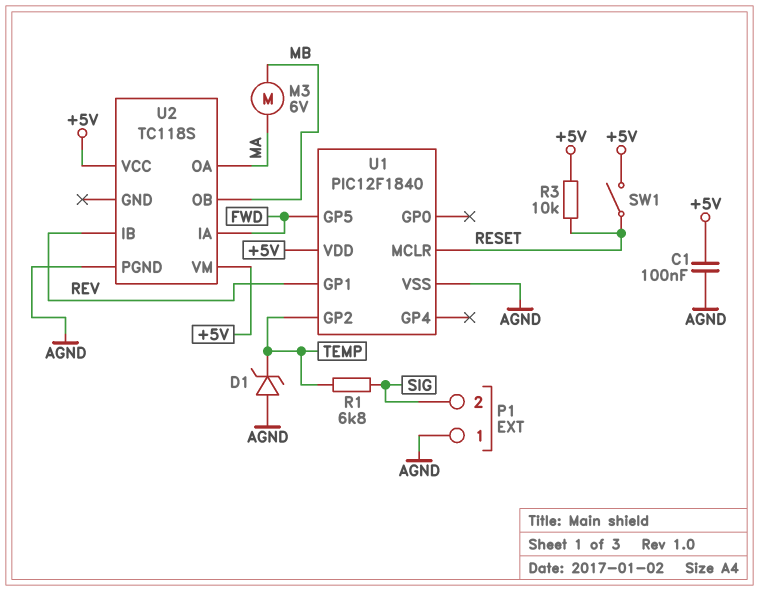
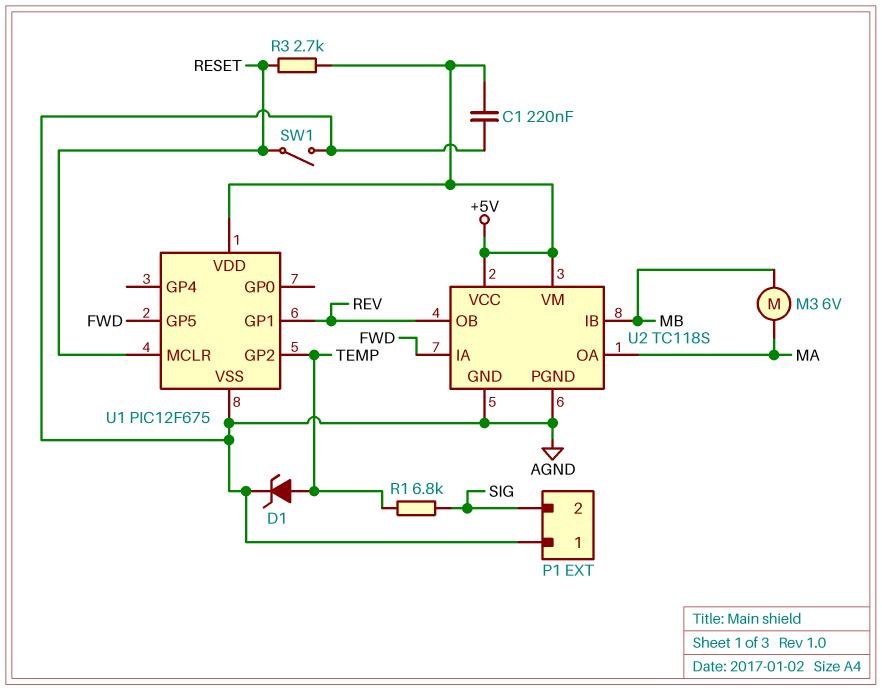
C1: 100nF (+5V, AGND) -> 220nF (+5V, AGND)
D1: zener (A AGND, K TEMP) -> zener (A TEMP, K AGND)
R3: 10k (+5V, RESET) -> 2.7k (+5V, RESET)
SW1: switch (+5V, RESET) -> switch (AGND, RESET)
U1: PIC12F1840 -> PIC12F675
U2 pin GND: none -> AGND
U2 pin IB: REV -> MB
U2 pin OB: MB -> REV

